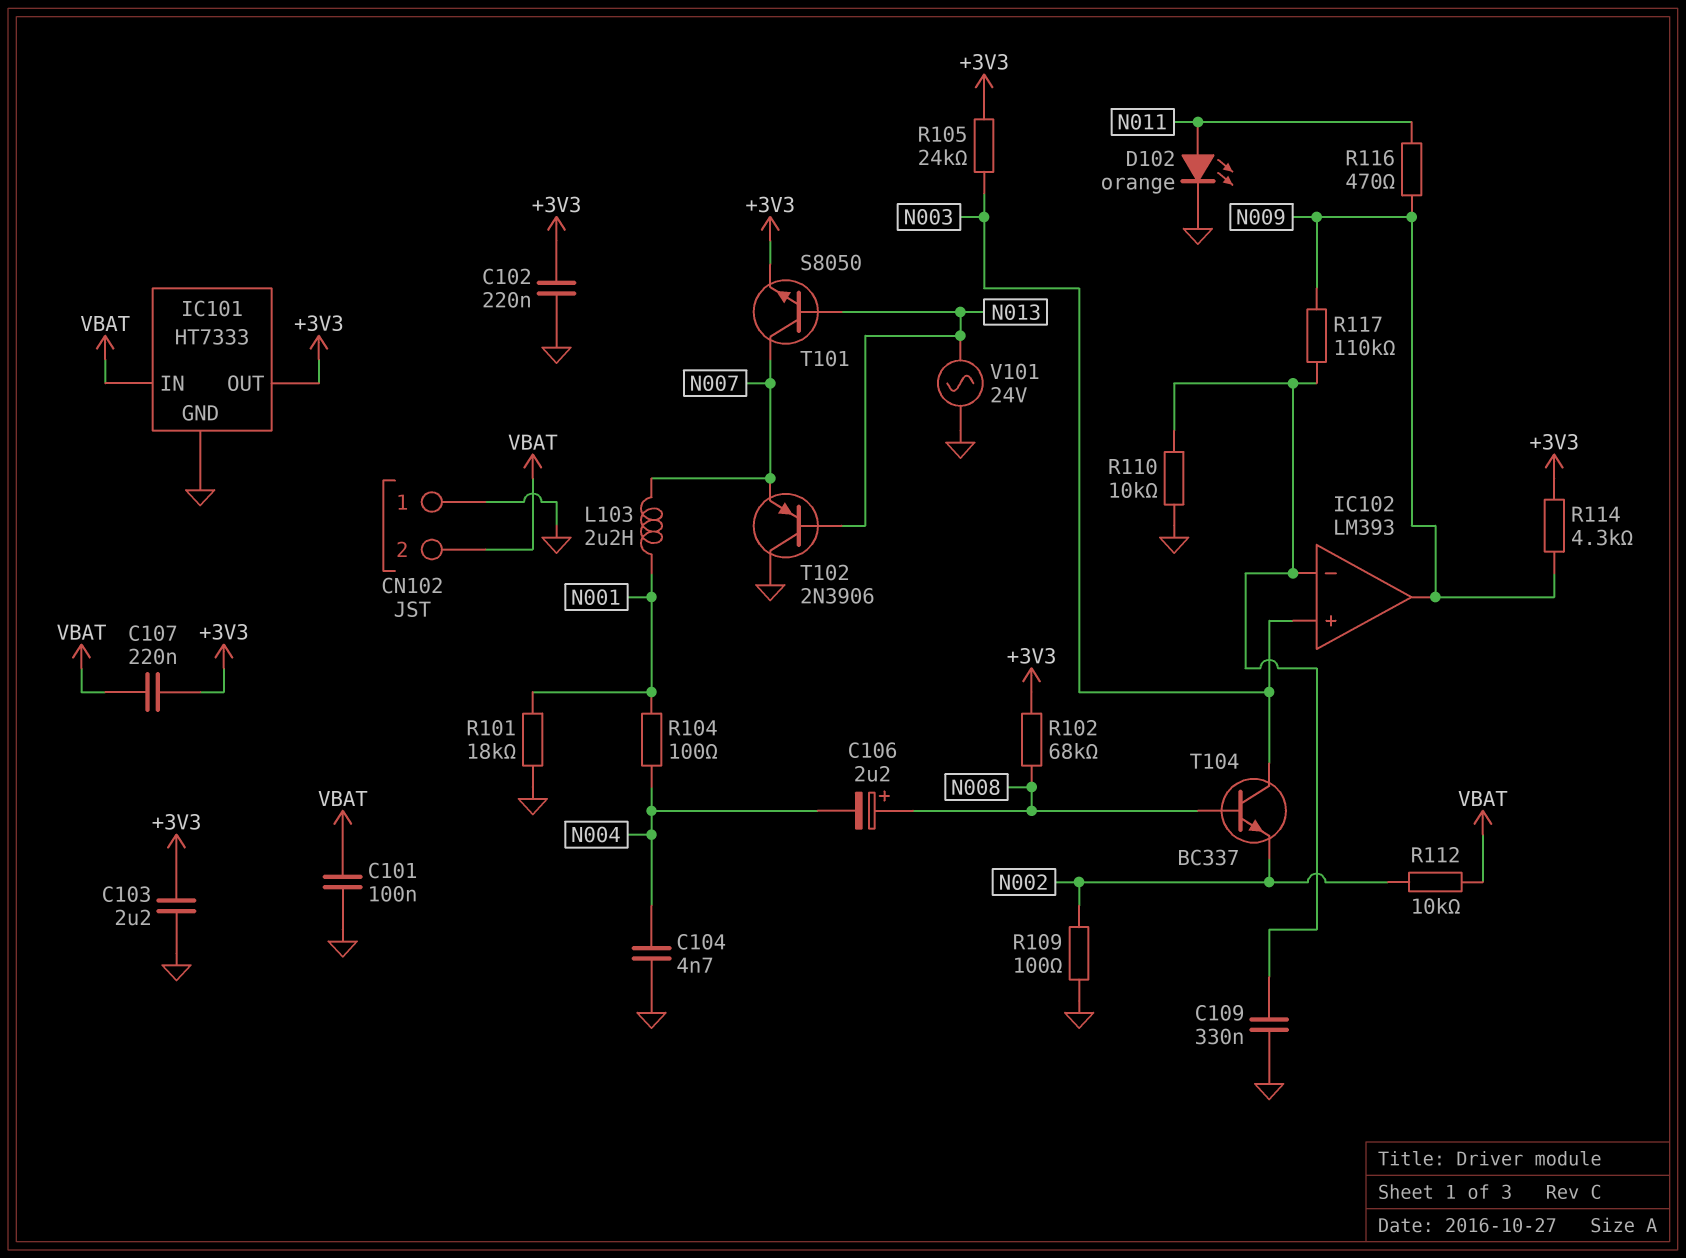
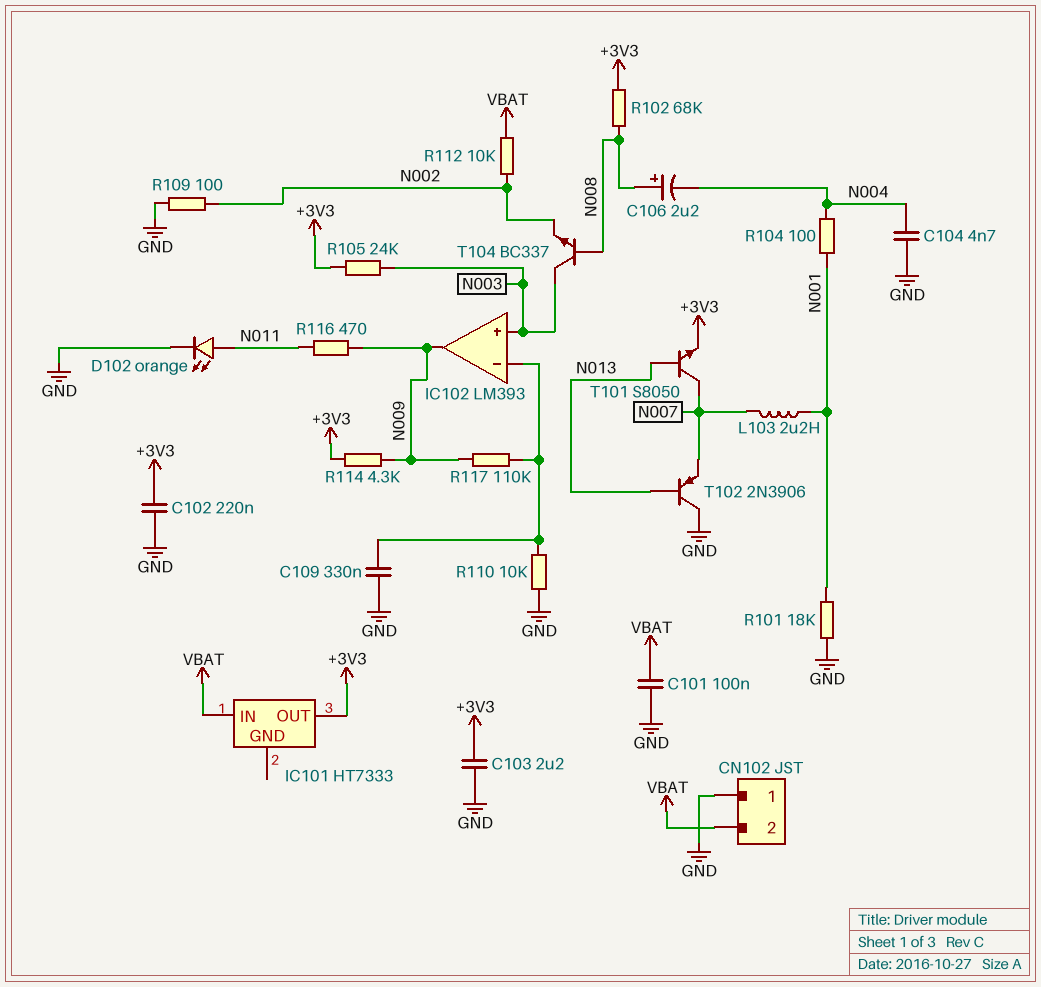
C107: 220nF (+3V3, VBAT) -> none
IC101 pin GND: GND -> none
V101: AC 24V (GND, N013) -> none

